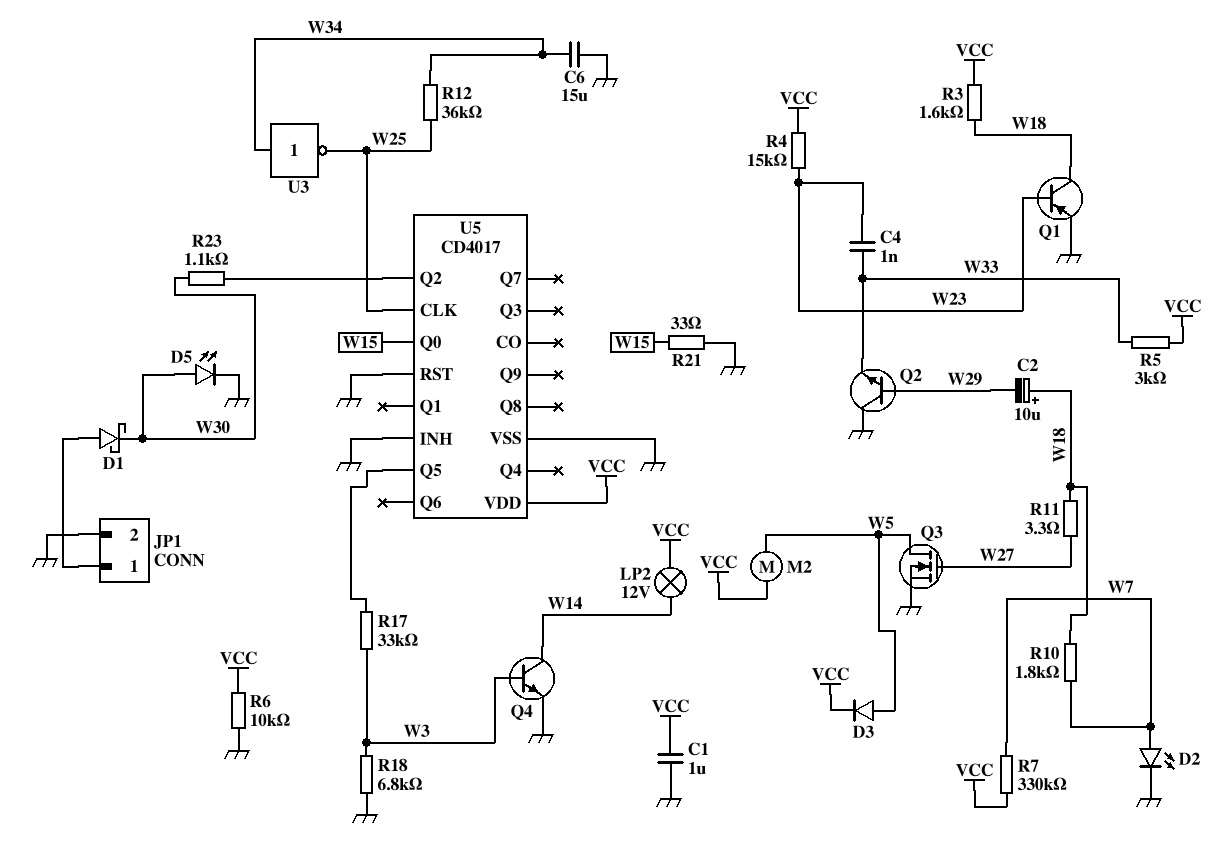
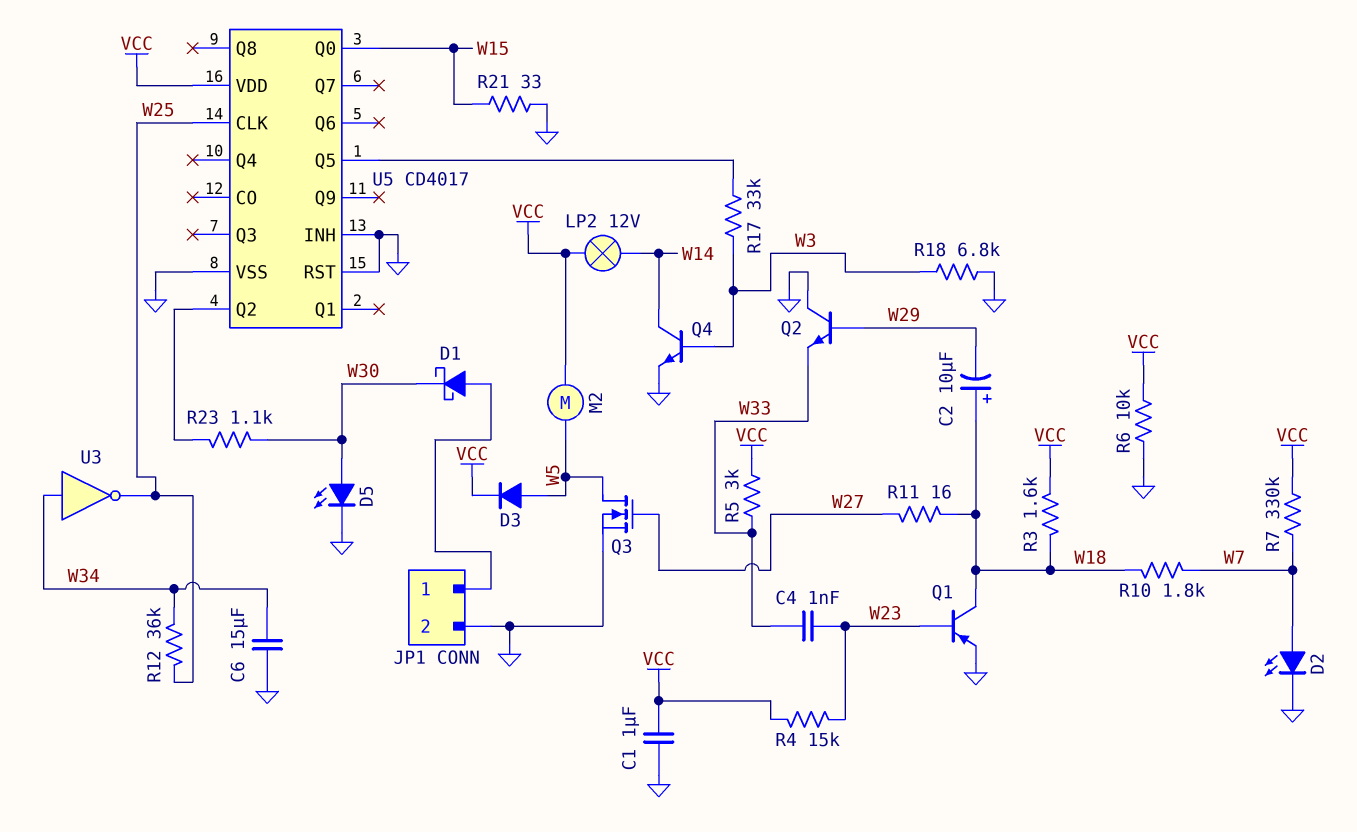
R11: 3.3 (W18, W27) -> 16 (W18, W27)

